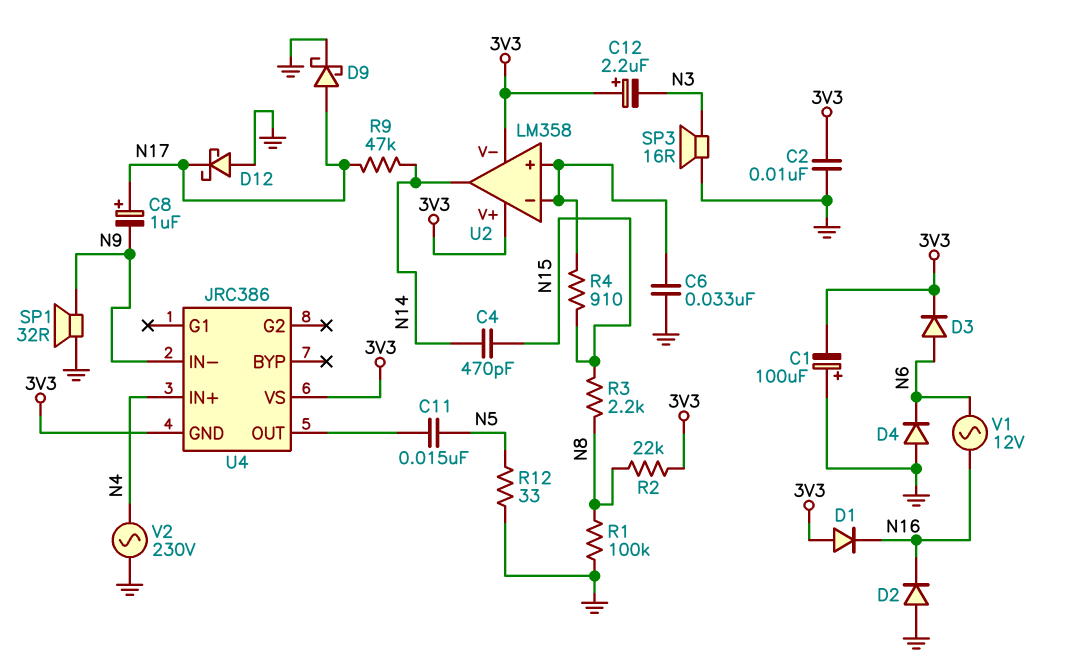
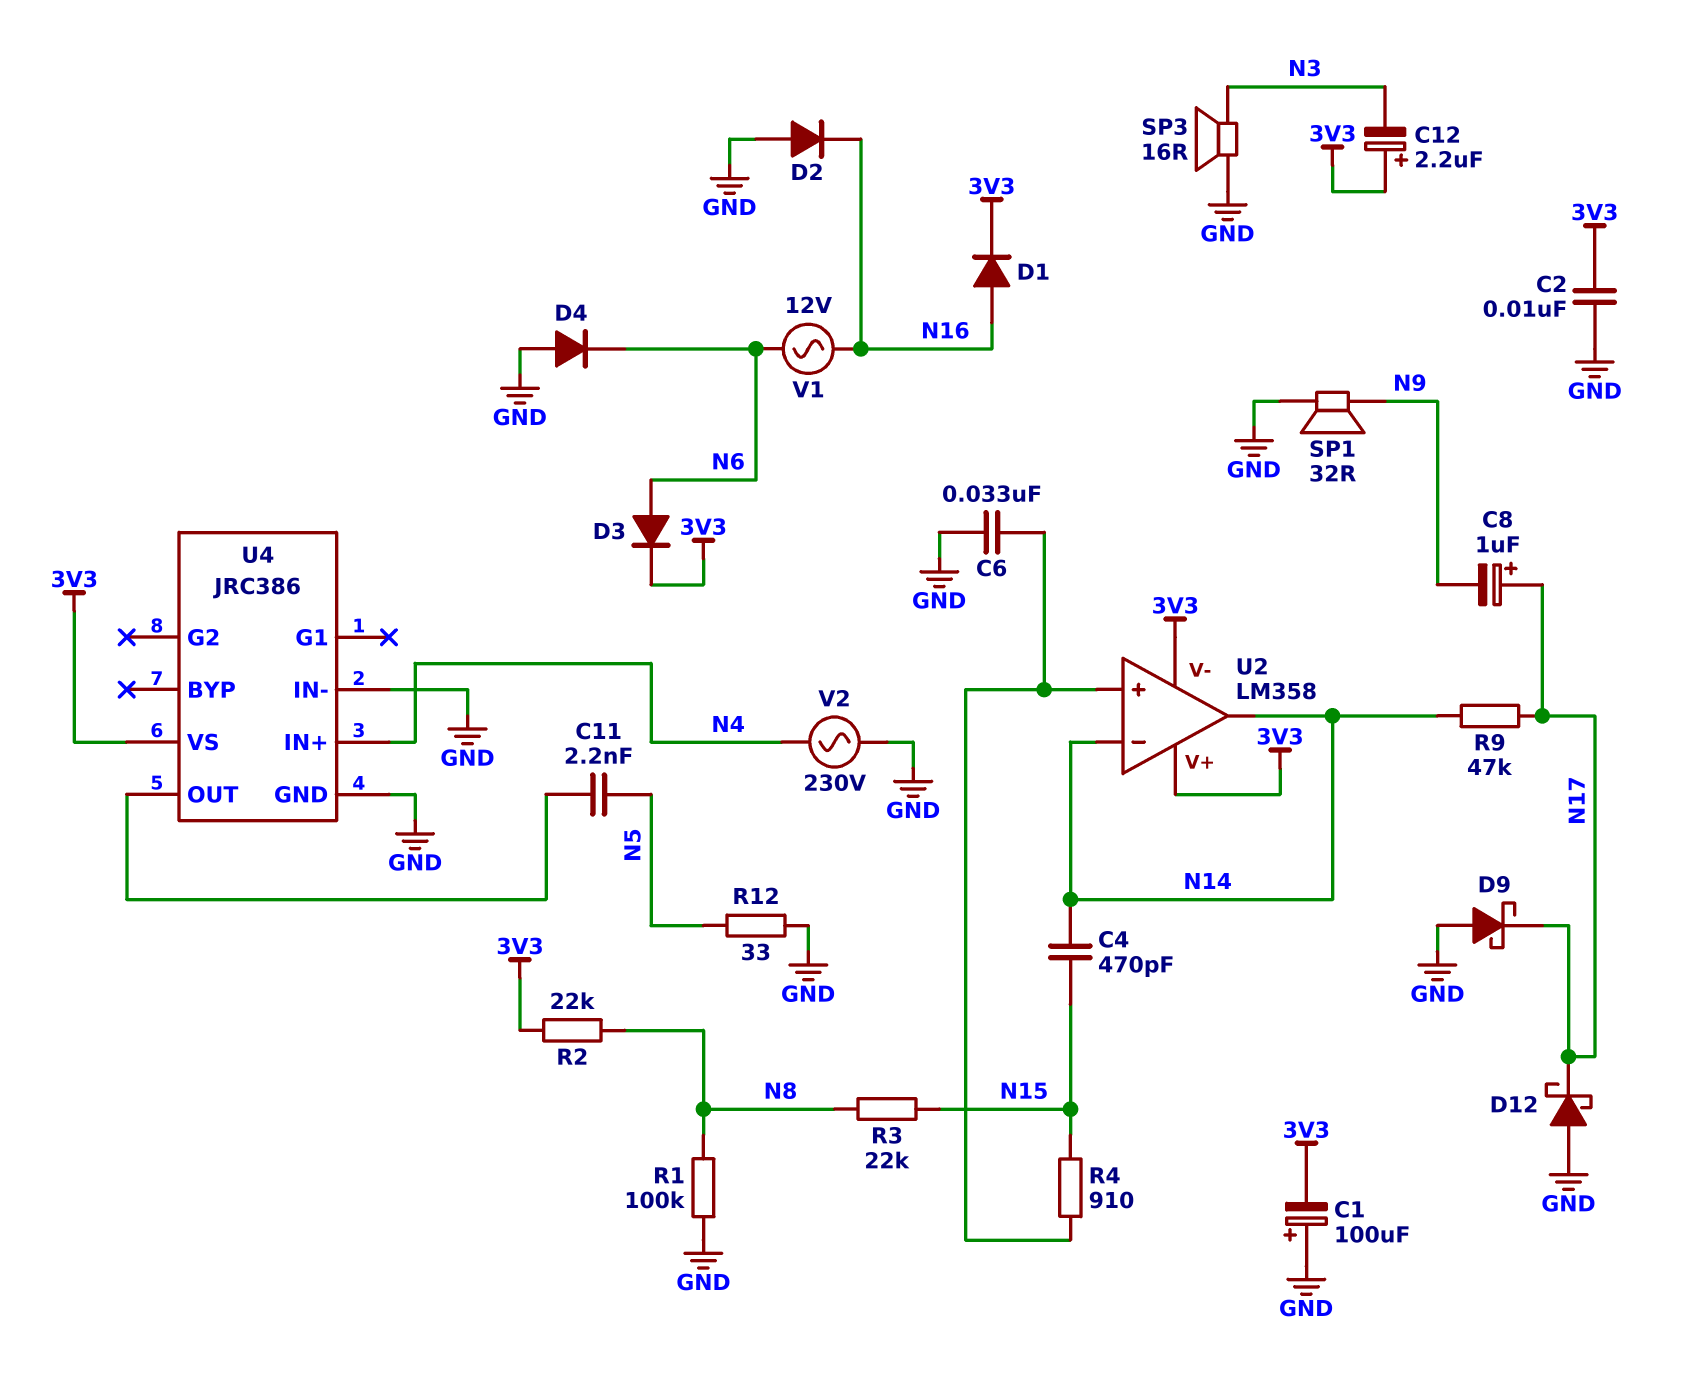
C11: 15nF (N5, U4/OUT) -> 2.2nF (N5, U4/OUT)
D1: diode (A 3V3, K N16) -> diode (A N16, K 3V3)
D9: schottky (A N17, K GND) -> schottky (A GND, K N17)
R3: 2.2k (N8, N15) -> 22k (N8, N15)
U2 pin in-: U2/in+ -> N14
U4 pin GND: 3V3 -> GND
U4 pin IN-: N9 -> GND

